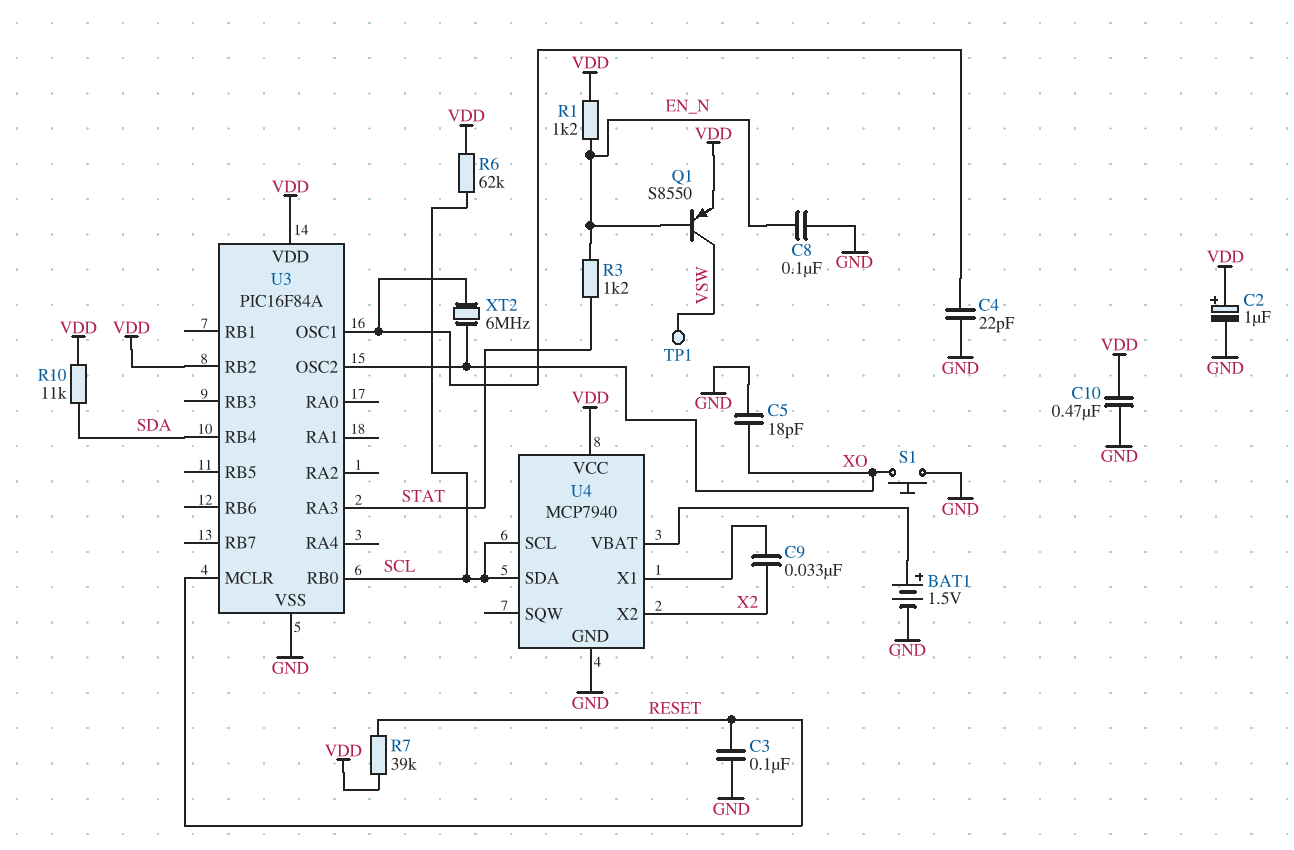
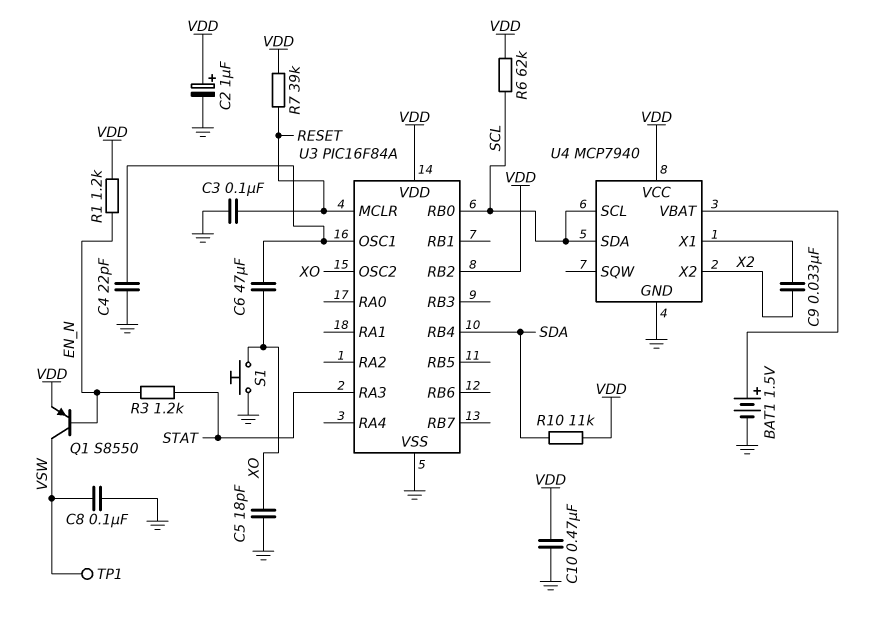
C6: none -> 47uF (U3/OSC1, XO)
C8: 100nF (EN_N, GND) -> 100nF (GND, VSW)
XT2: 6MHz (U3/OSC1, XO) -> none

